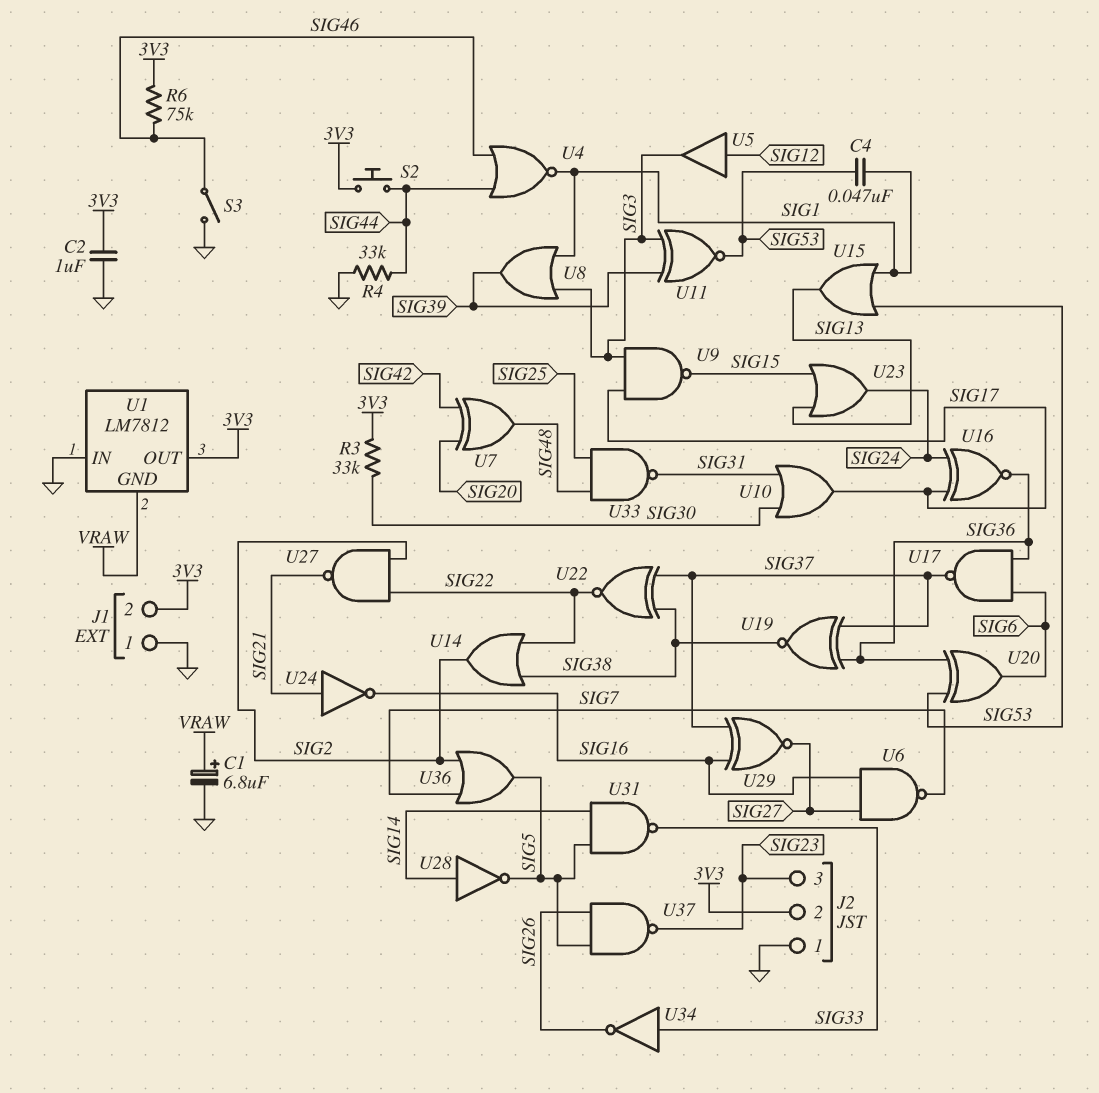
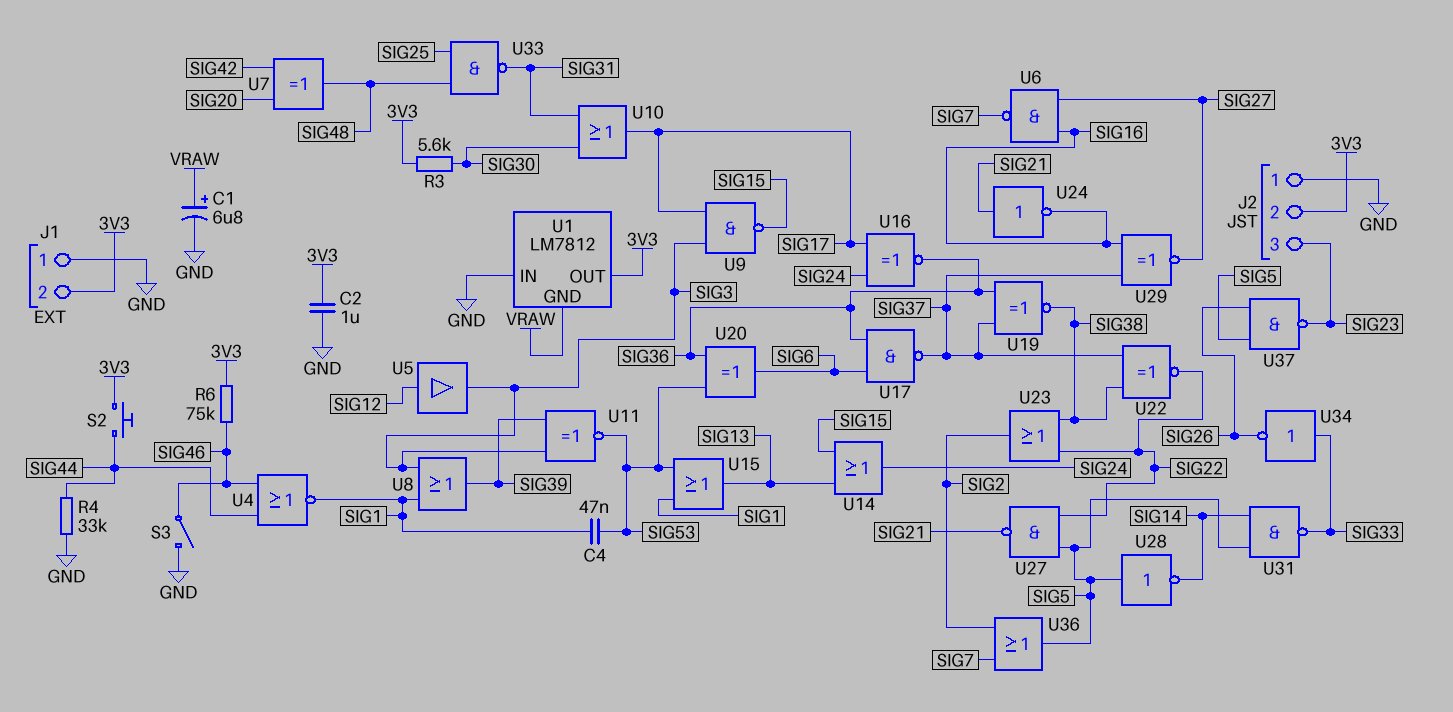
R3: 33k (3V3, SIG30) -> 5.6k (3V3, SIG30)
U14: OR (in SIG22, in SIG38, out SIG2) -> OR (in SIG13, in SIG15, out SIG24)
U23: OR (in SIG13, in SIG15, out SIG24) -> OR (in SIG22, in SIG38, out SIG2)
U27: NAND (in SIG2, in SIG22, out SIG21) -> NAND (in SIG5, in SIG22, out SIG21)
U28: NOT (in SIG14, out SIG5) -> NOT (in SIG5, out SIG14)

